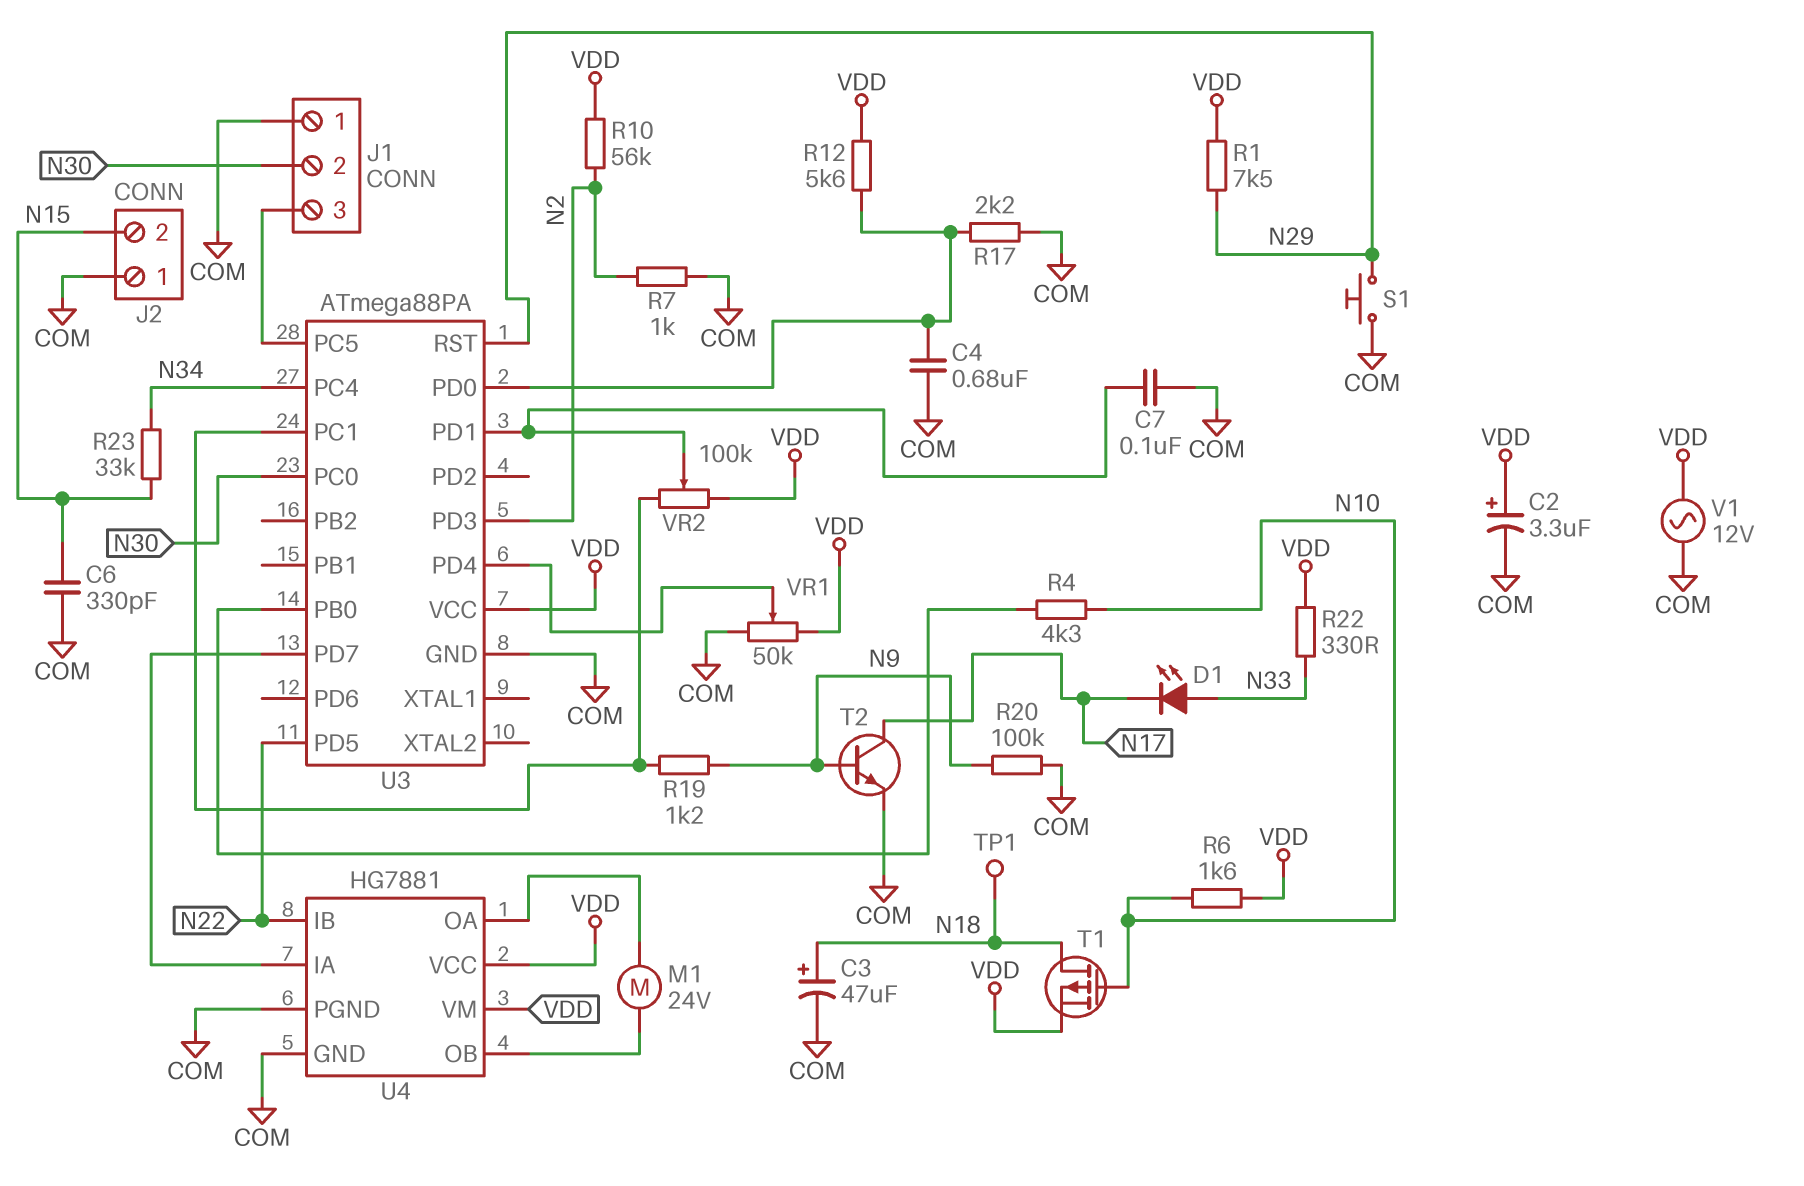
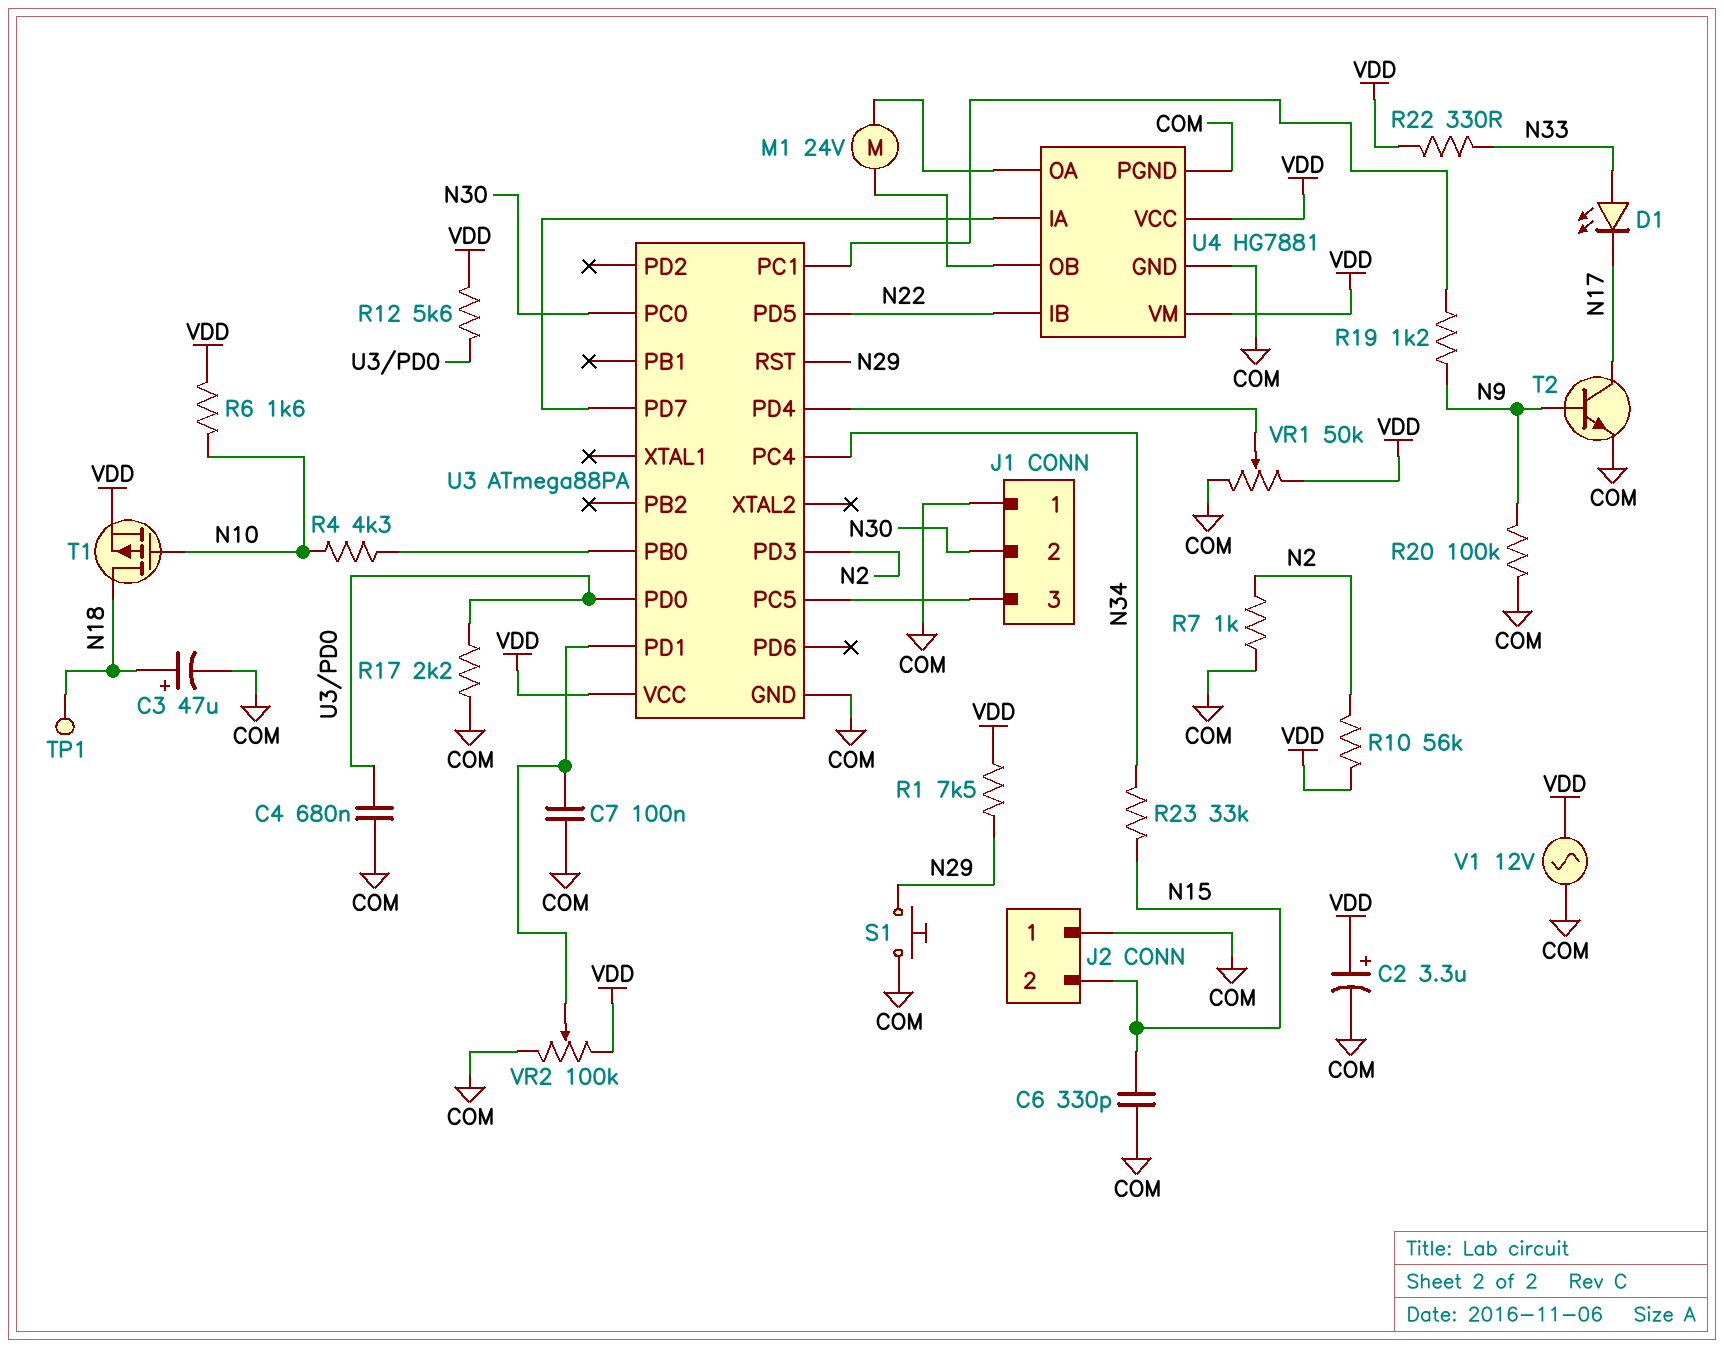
VR2: 100k (U3/PC1, VDD, wiper U3/PD1) -> 100k (COM, VDD, wiper U3/PD1)

